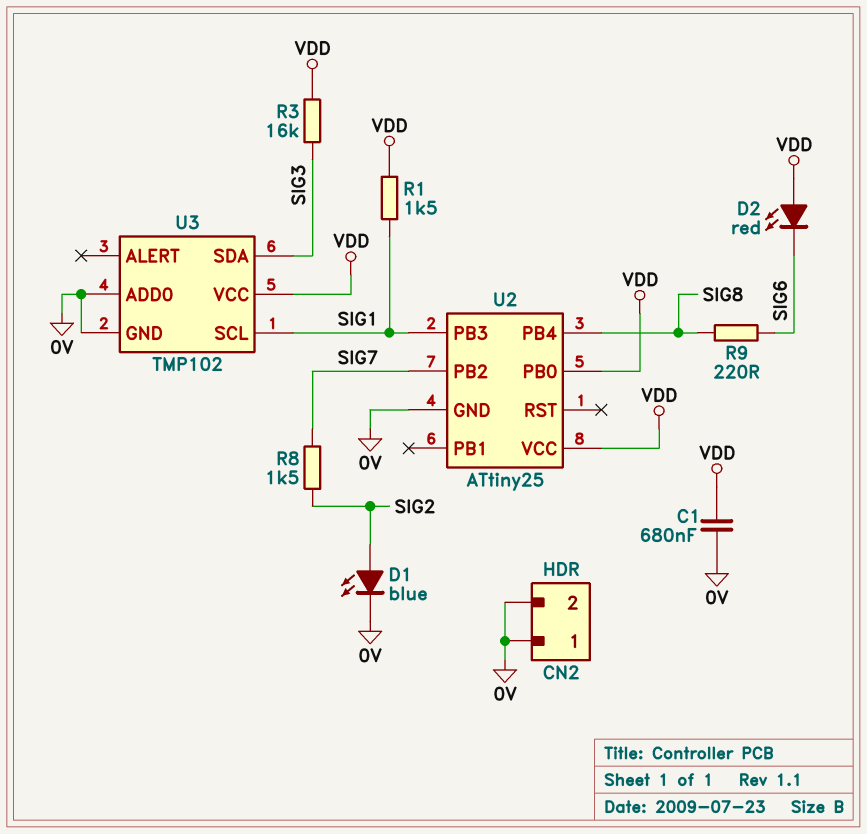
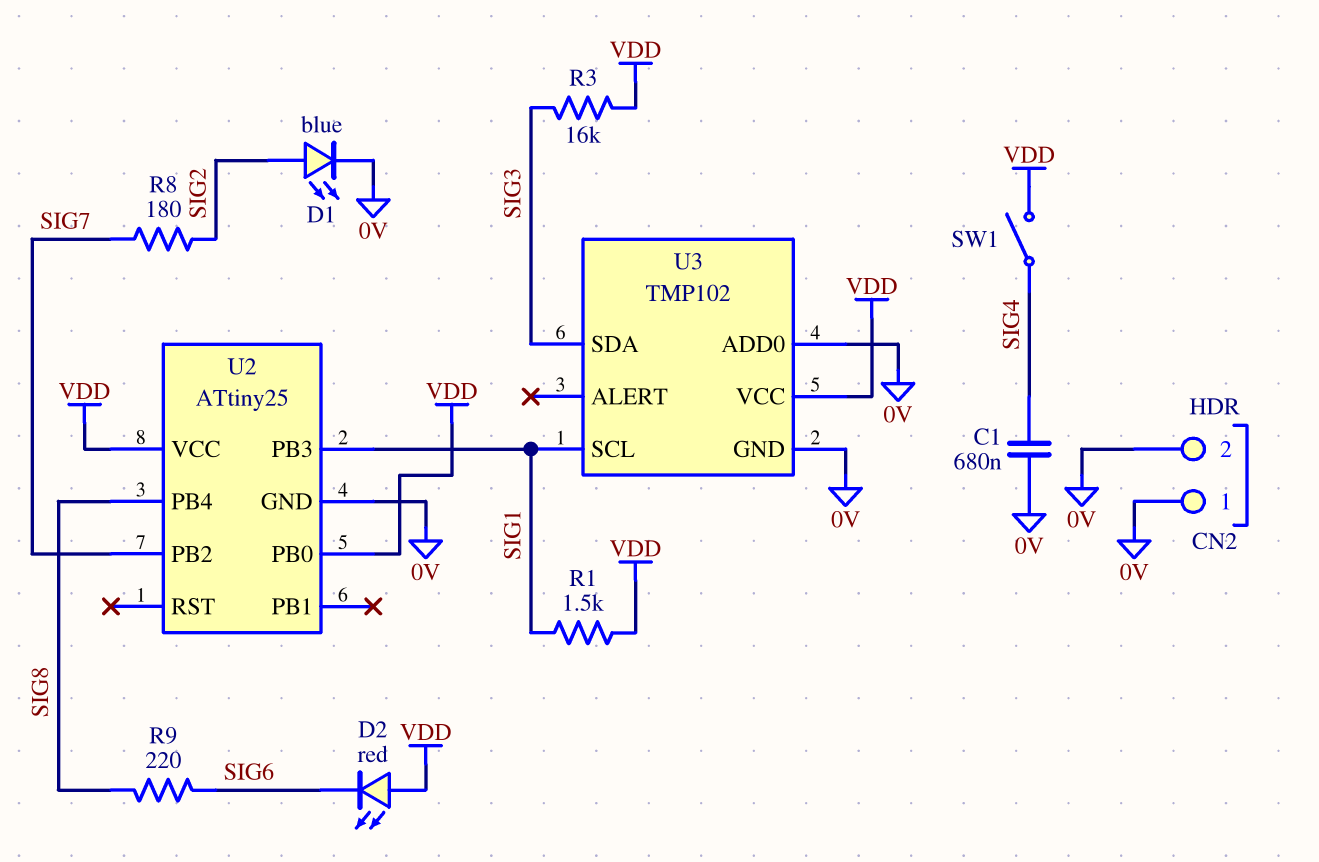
C1: 680nF (0V, VDD) -> 680nF (0V, SIG4)
R8: 1.5k (SIG2, SIG7) -> 180 (SIG2, SIG7)
SW1: none -> switch (SIG4, VDD)

